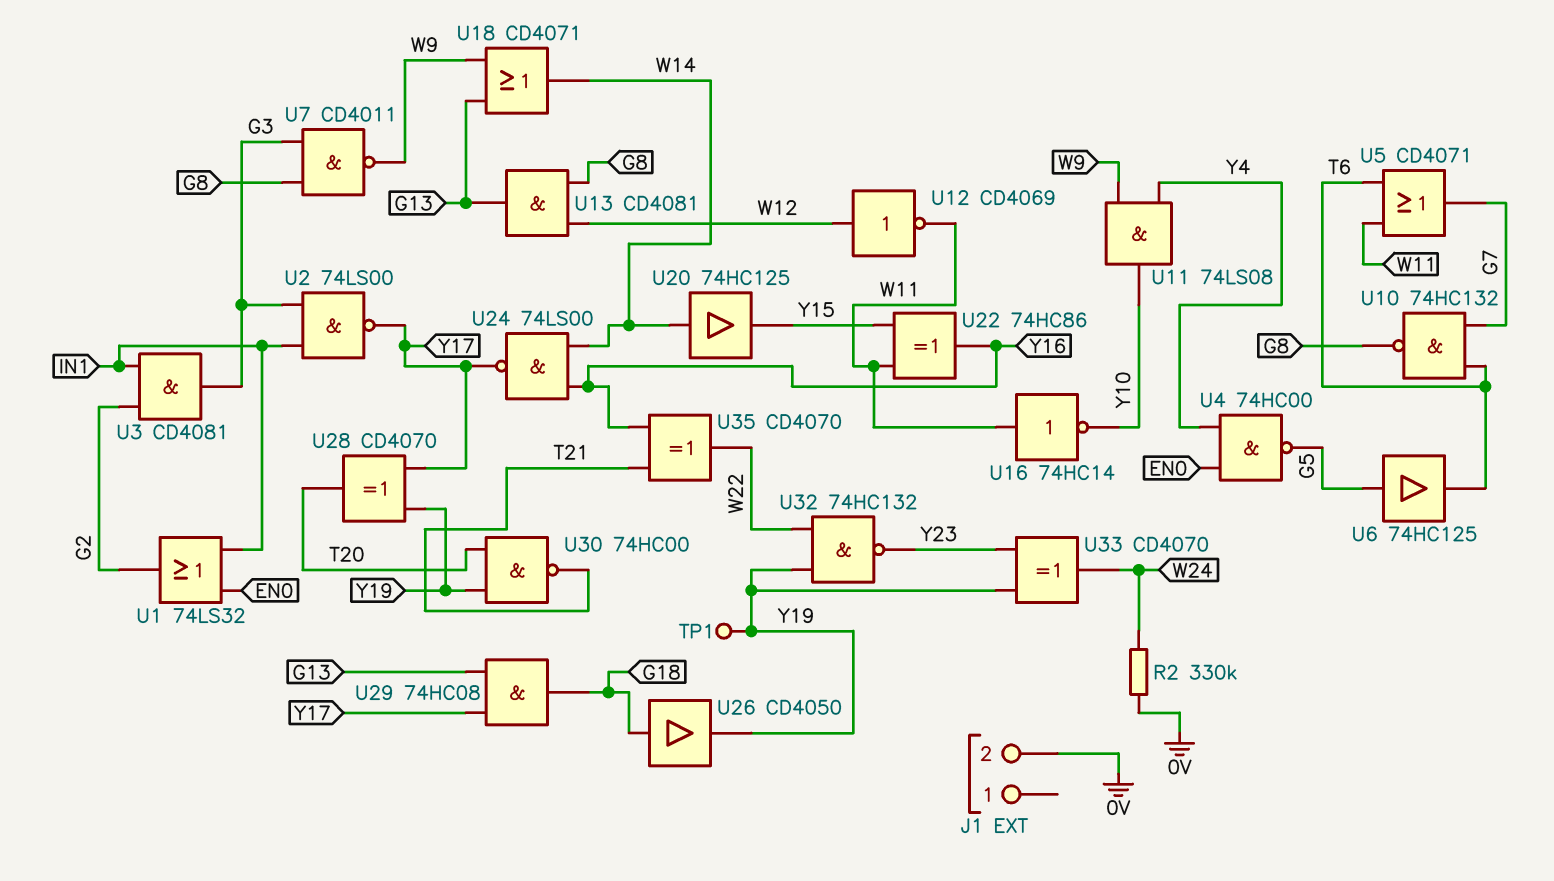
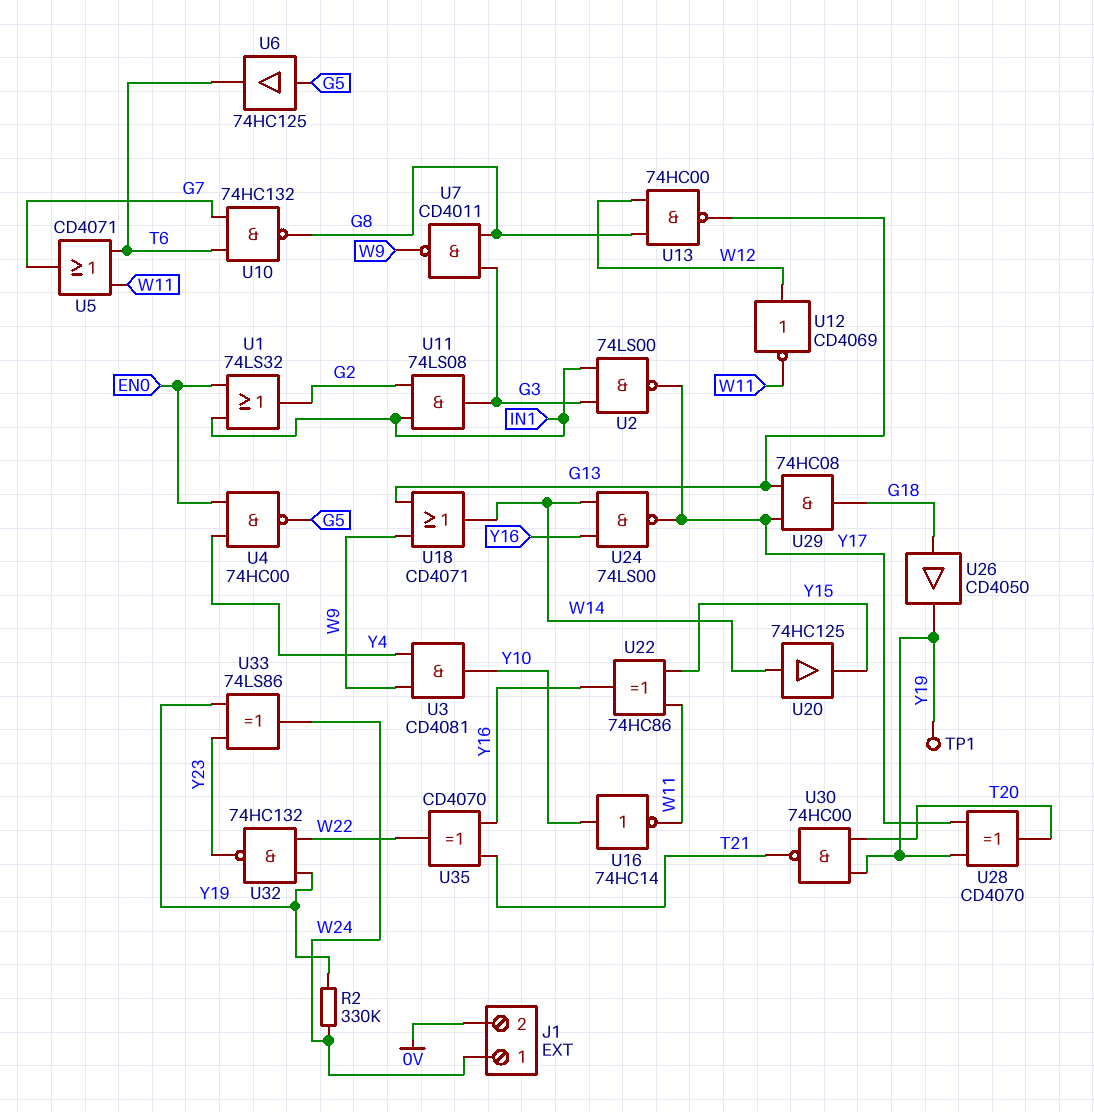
J1 pin 1: none -> W24
R2: 330k (0V, W24) -> 330k (W24, Y19)
U3: AND CD4081 (in G2, in IN1, out G3) -> AND CD4081 (in W9, in Y4, out Y10)
U11: AND 74LS08 (in W9, in Y4, out Y10) -> AND 74LS08 (in G2, in IN1, out G3)
U13: AND CD4081 (in G8, in W12, out G13) -> NAND 74HC00 (in G8, in W12, out G13)
U16: NOT 74HC14 (in W11, out Y10) -> NOT 74HC14 (in Y10, out W11)
U33: XOR CD4070 (in Y19, in Y23, out W24) -> XOR 74LS86 (in Y19, in Y23, out W24)

